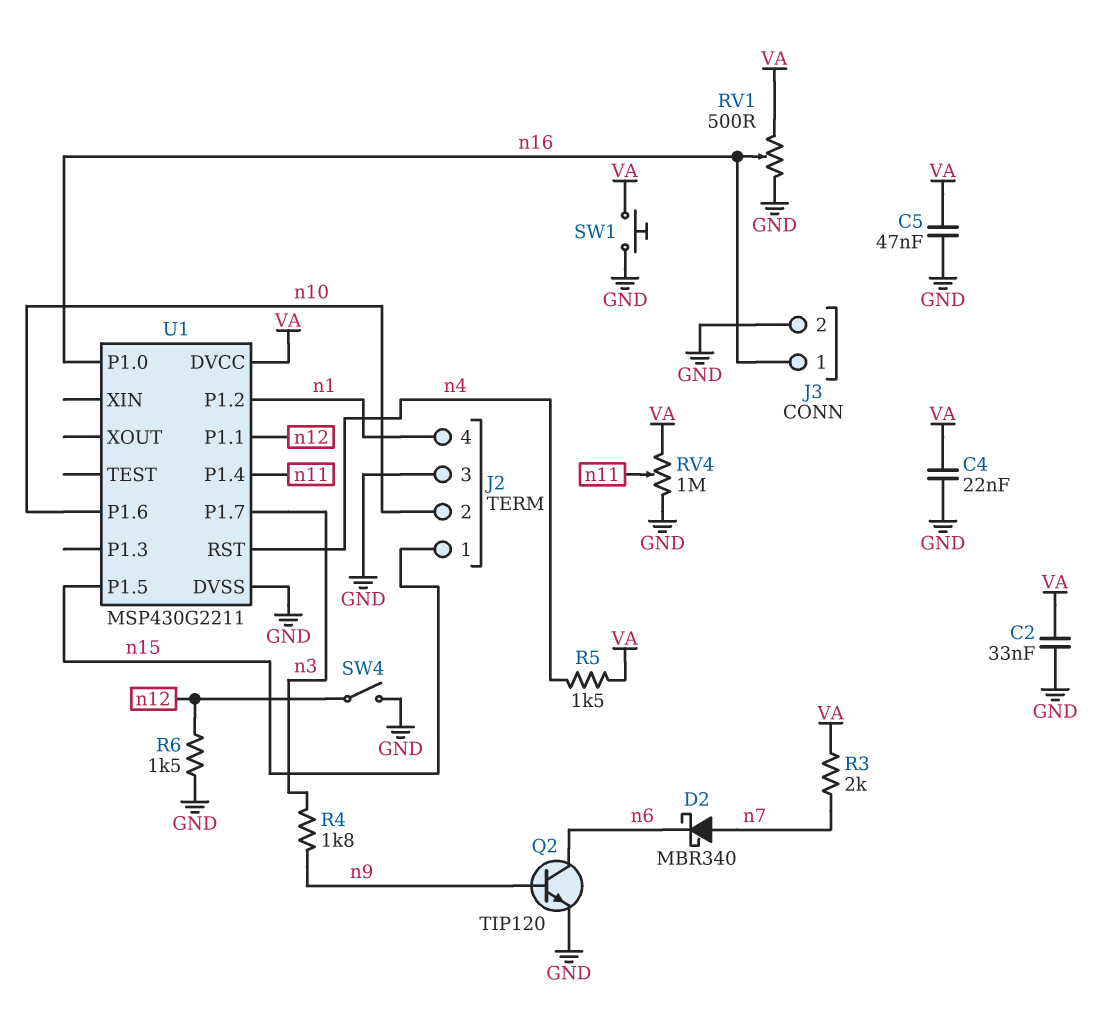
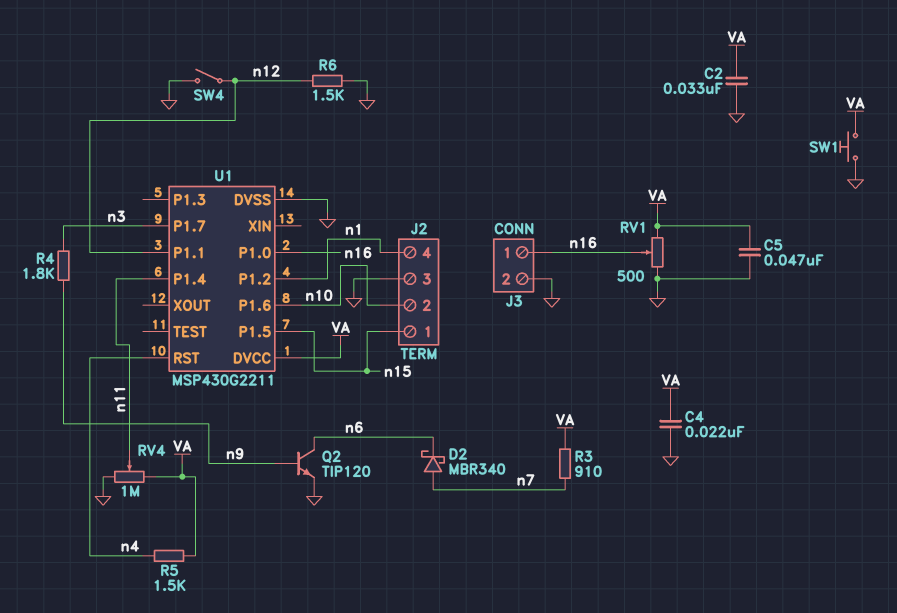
R3: 2k (VA, n7) -> 910 (VA, n7)

